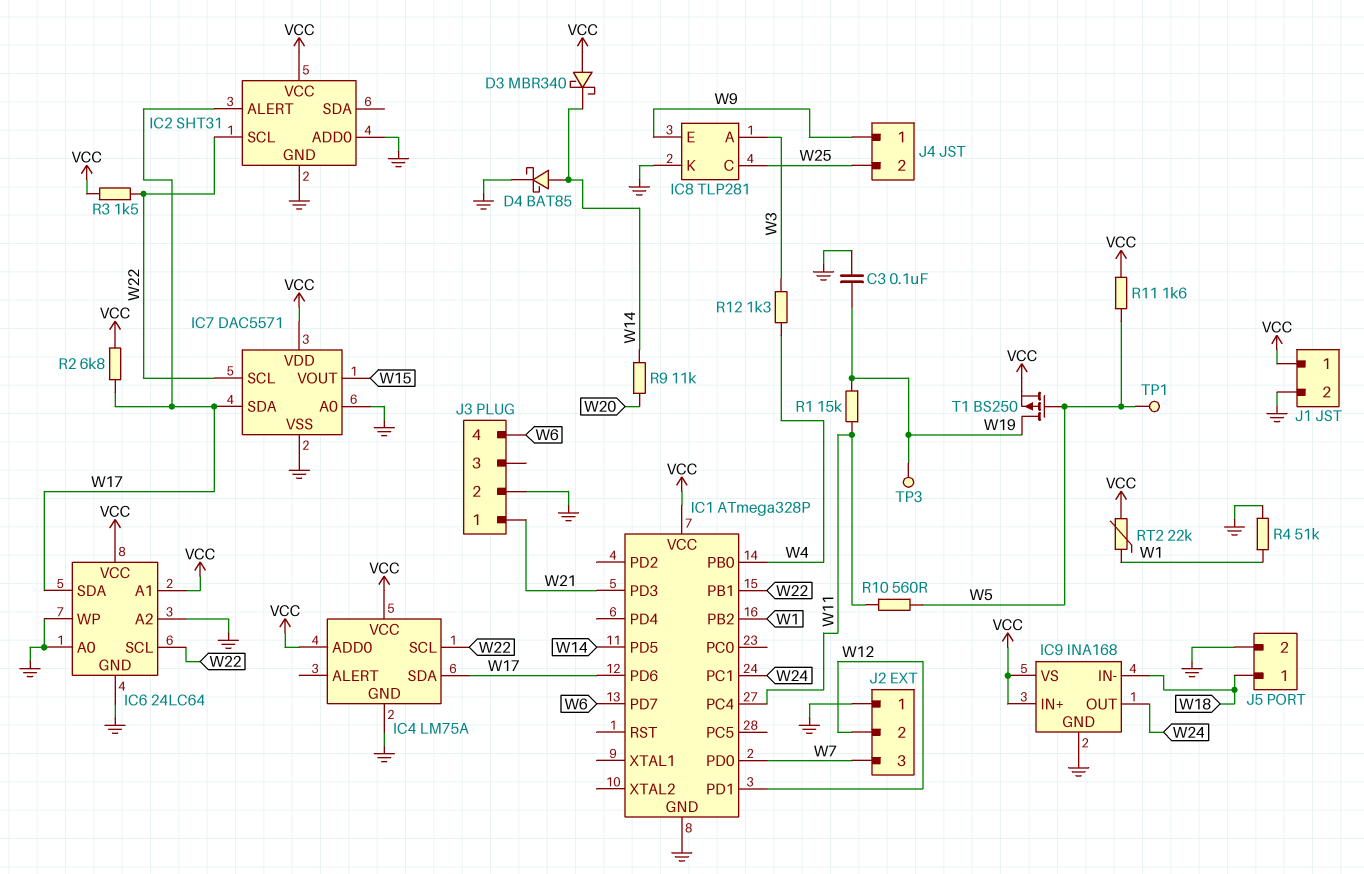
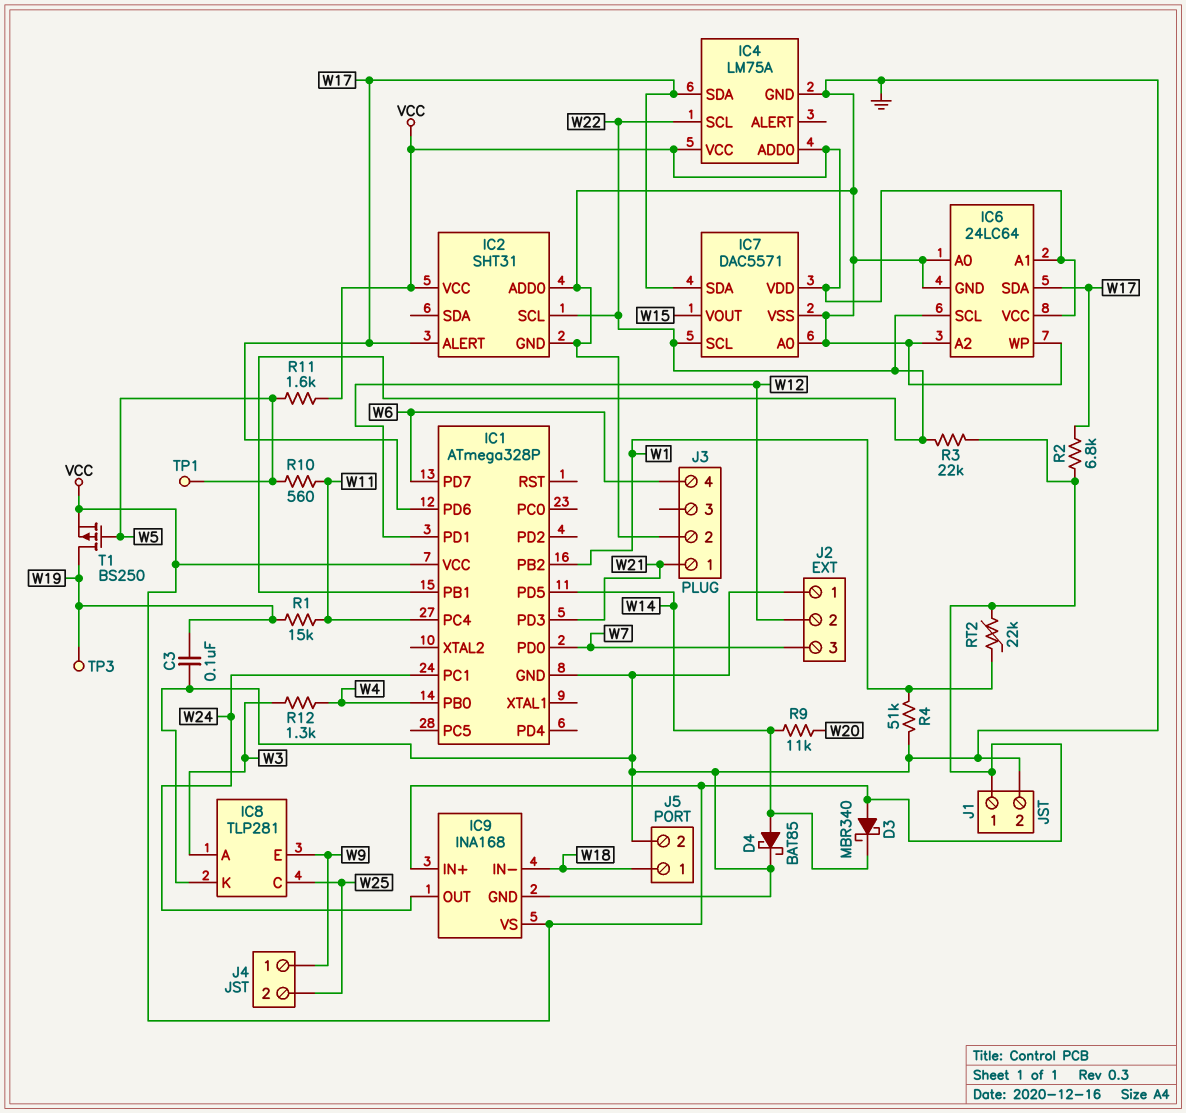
R3: 1.5k (VCC, W22) -> 22k (VCC, W22)

